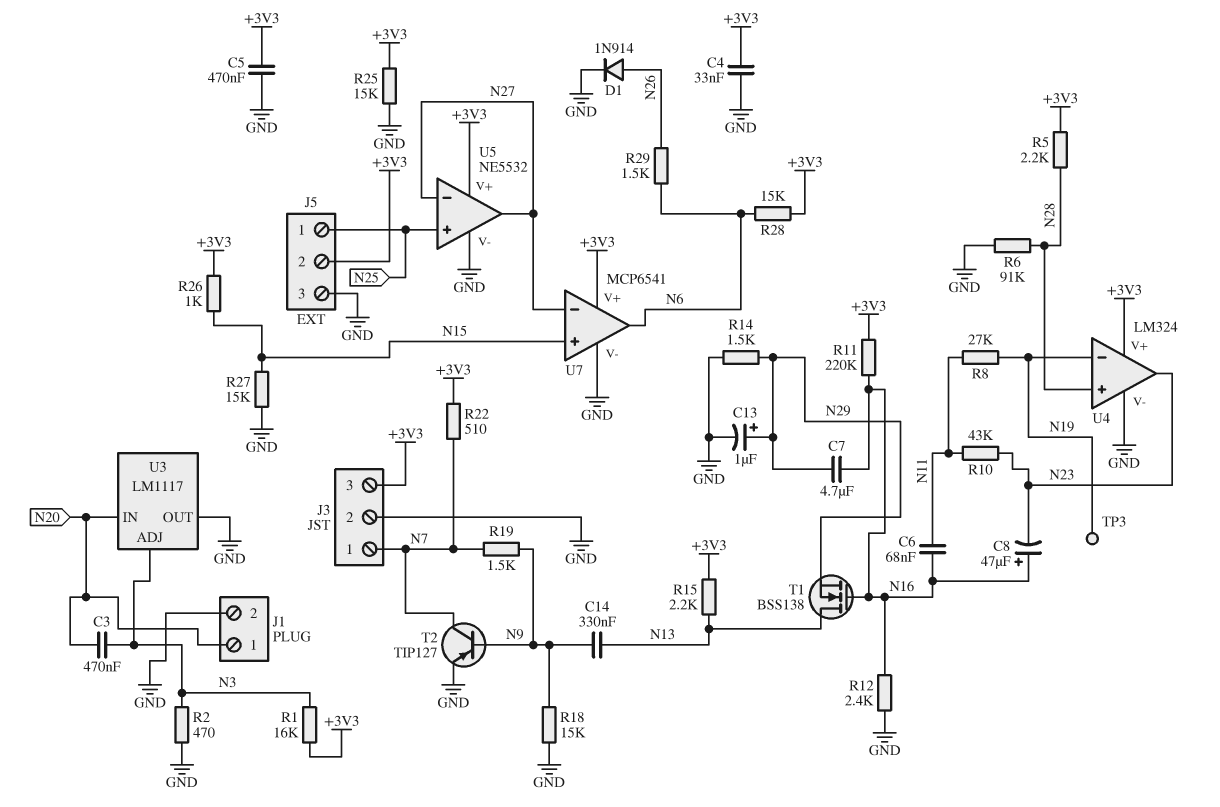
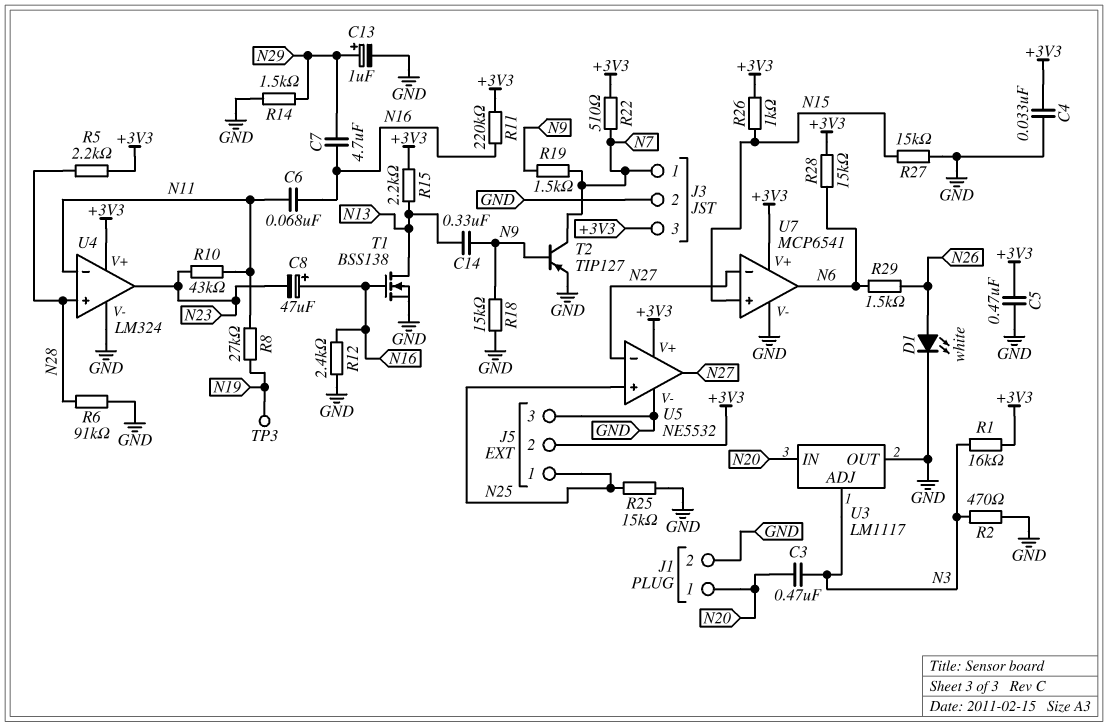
D1: diode 1N914 (A N26, K GND) -> LED white (A N26, K GND)
R25: 15k (+3V3, GND) -> 15k (GND, N25)
T1: NMOS BSS138 (G N16, D N13, S N29) -> NMOS BSS138 (G N16, D N13, S GND)
U4 pin in-: N19 -> N11

